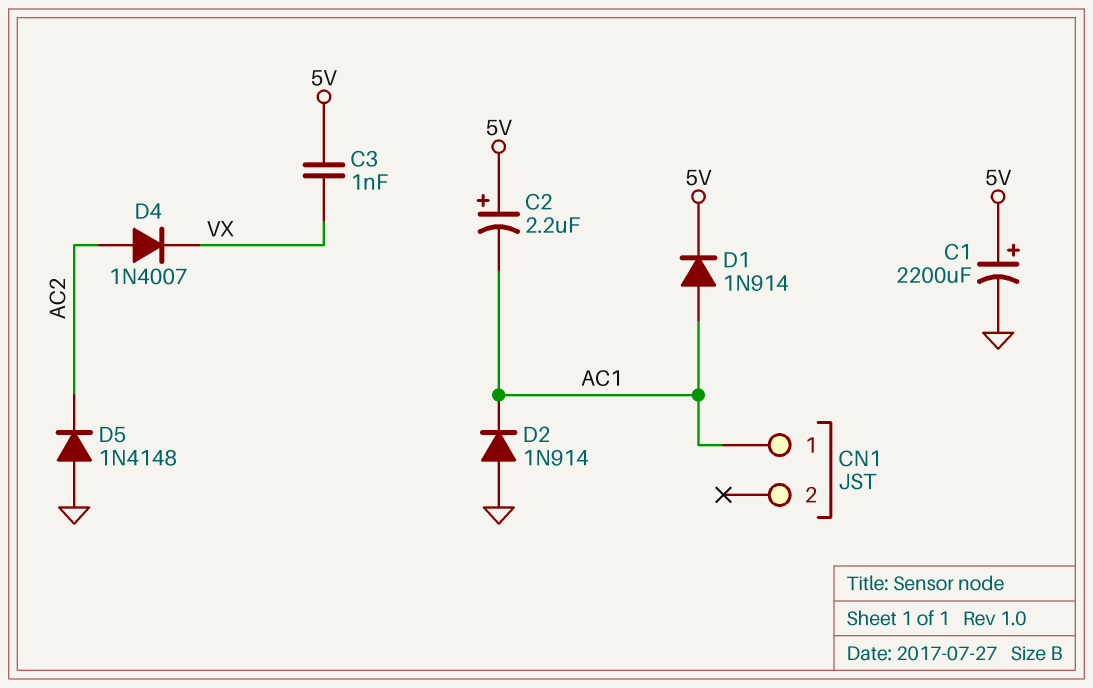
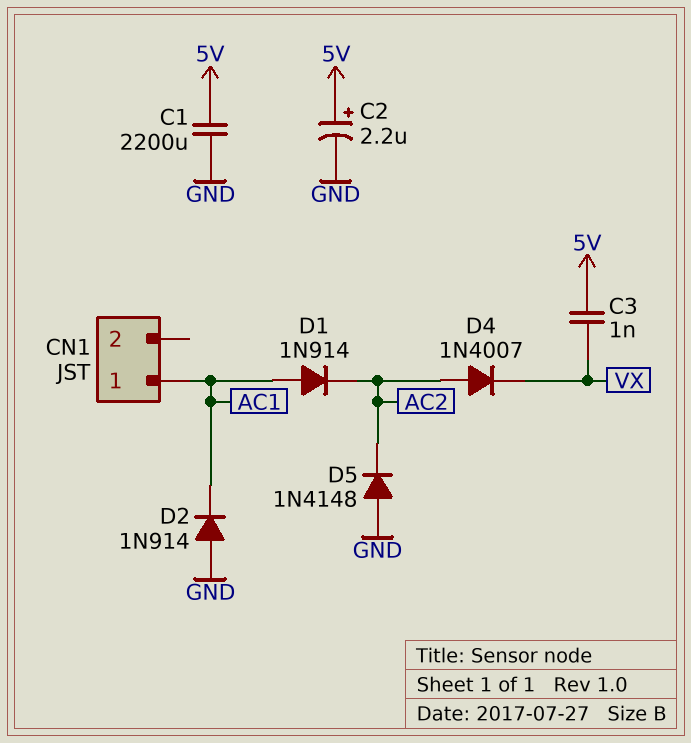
C1: 2200uF (plus 5V, minus GND) -> 2200uF (5V, GND)
C2: 2.2uF (plus 5V, minus AC1) -> 2.2uF (plus 5V, minus GND)
D1: diode 1N914 (A AC1, K 5V) -> diode 1N914 (A AC1, K AC2)

